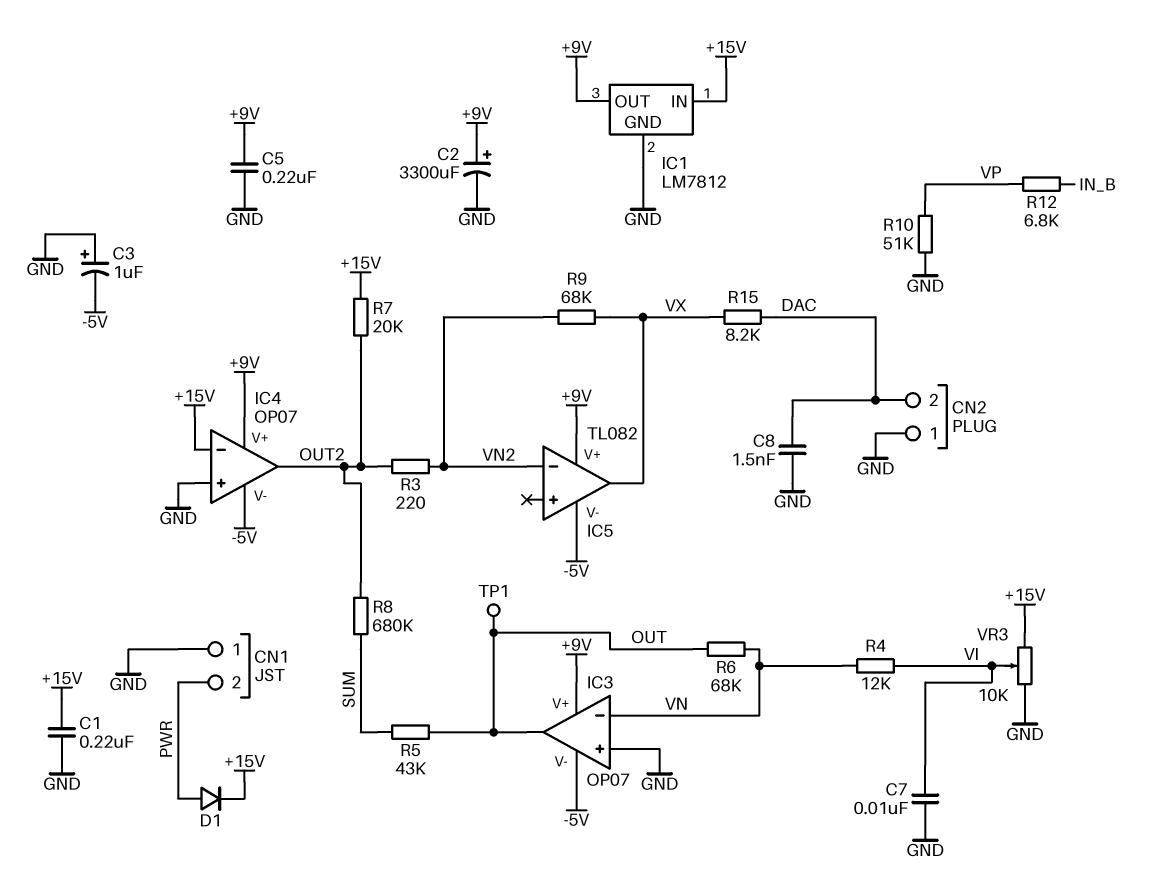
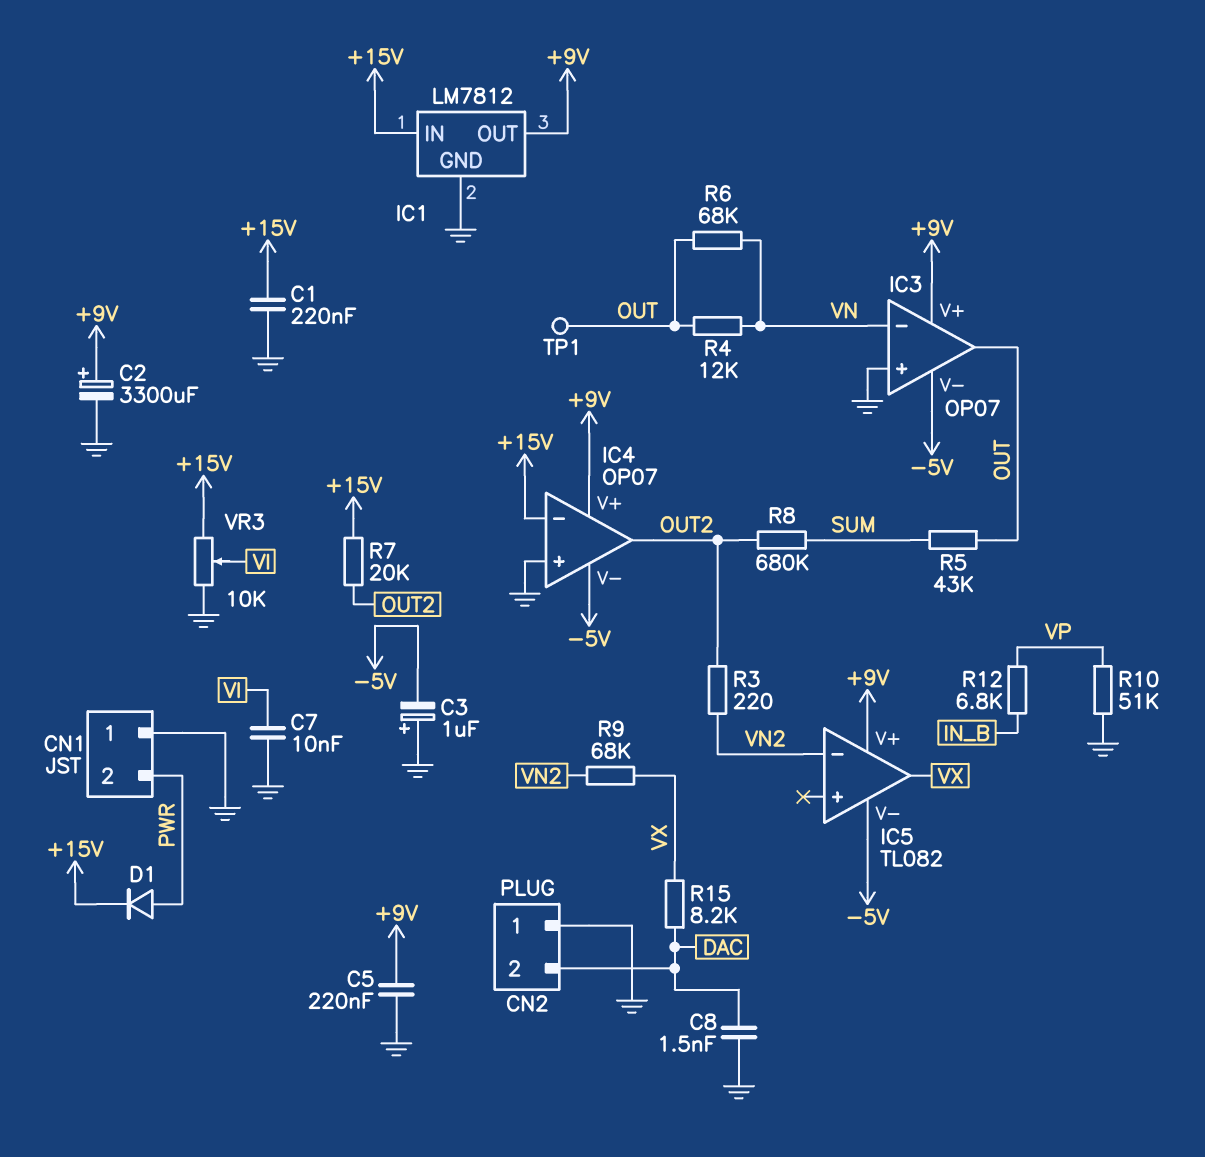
R4: 12k (VI, VN) -> 12k (OUT, VN)

